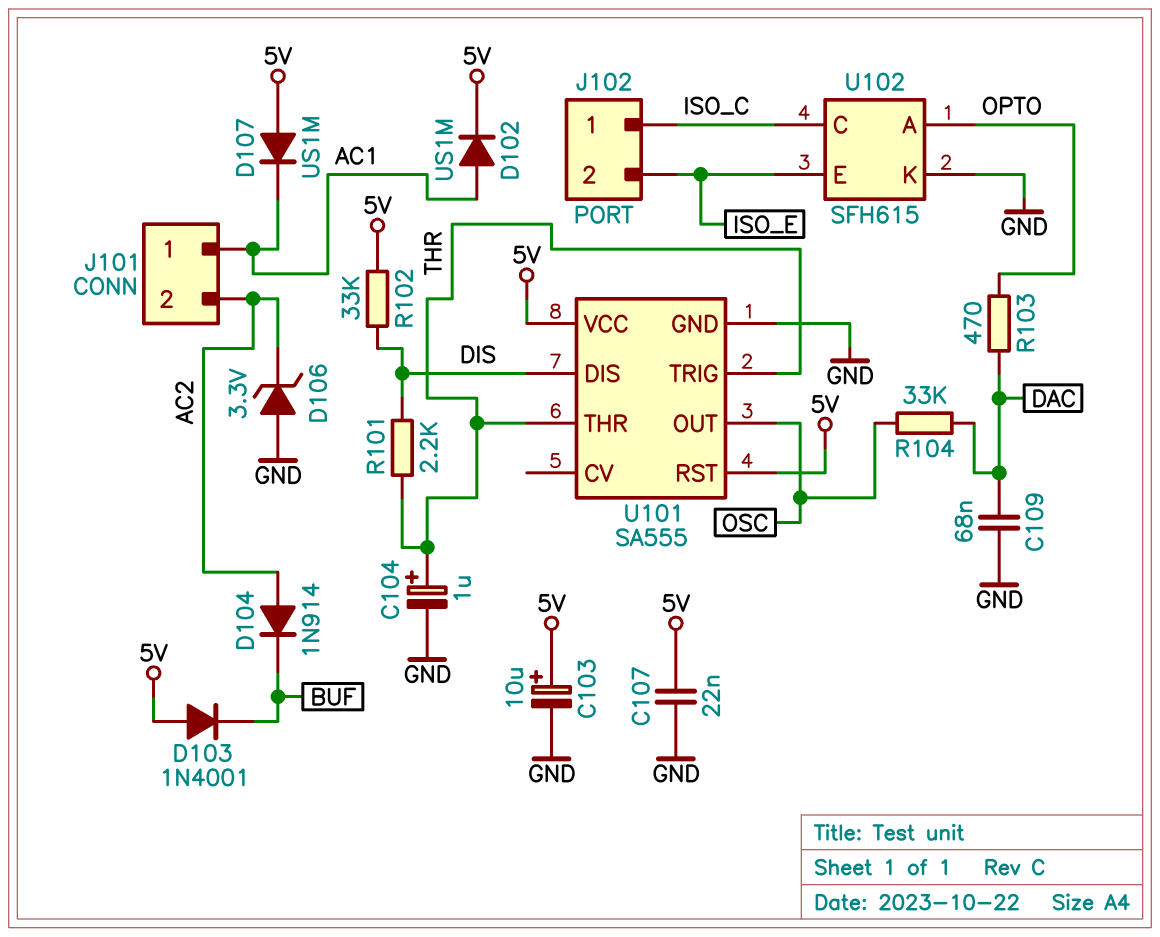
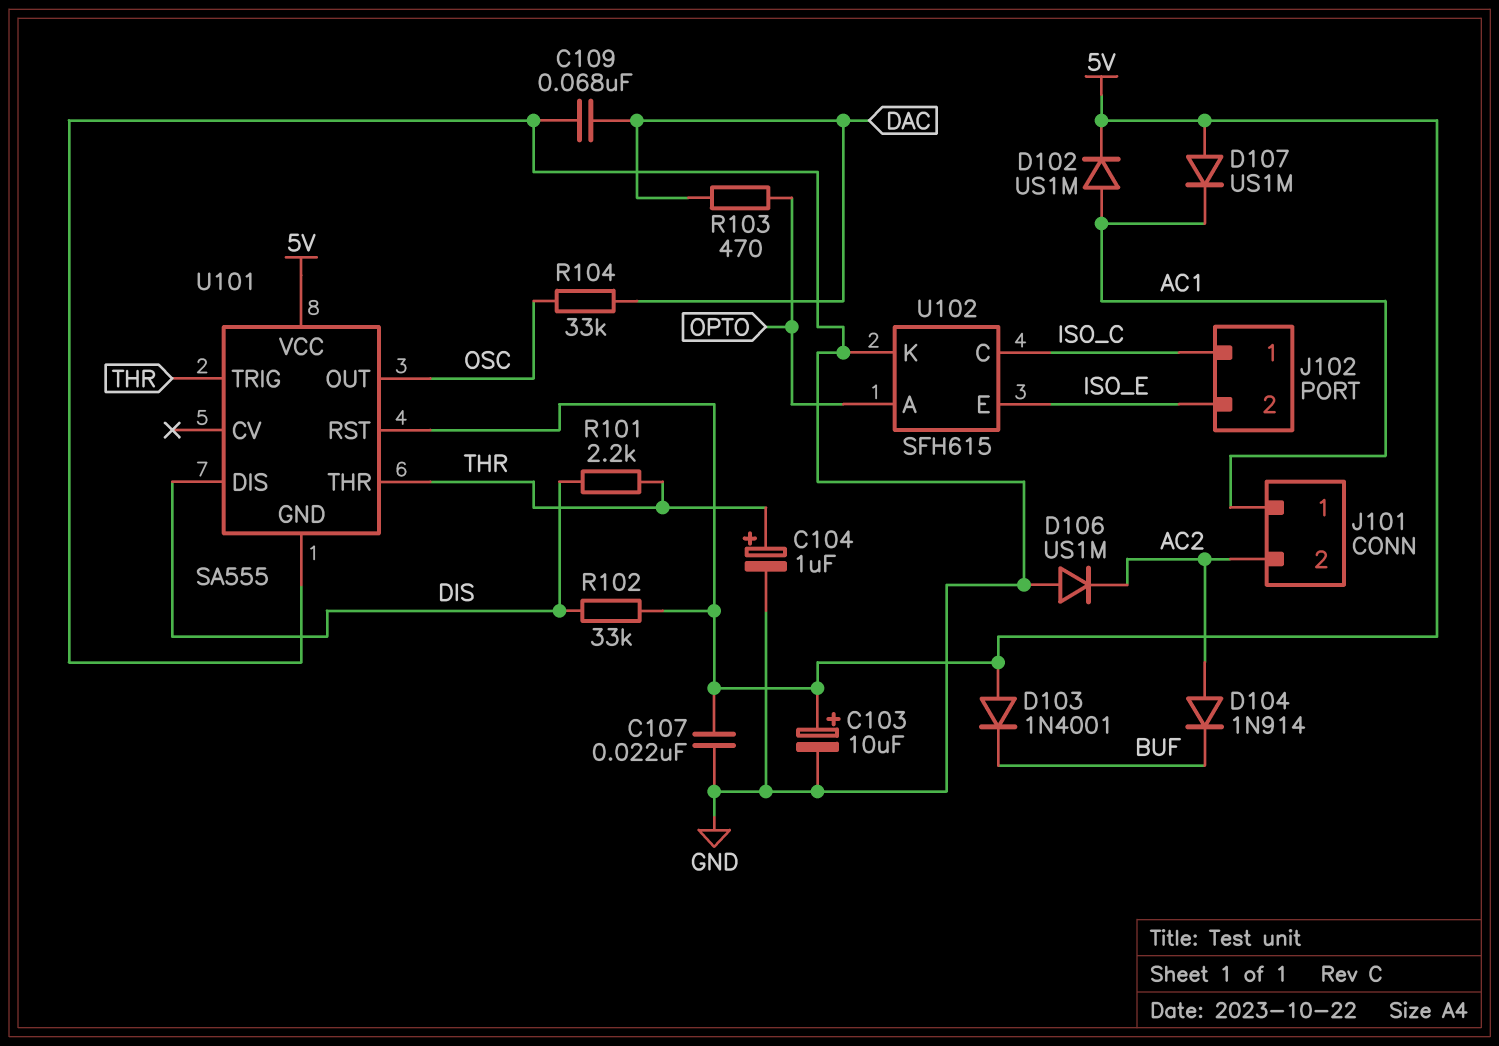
D106: zener 3.3V (A GND, K AC2) -> diode US1M (A GND, K AC2)

